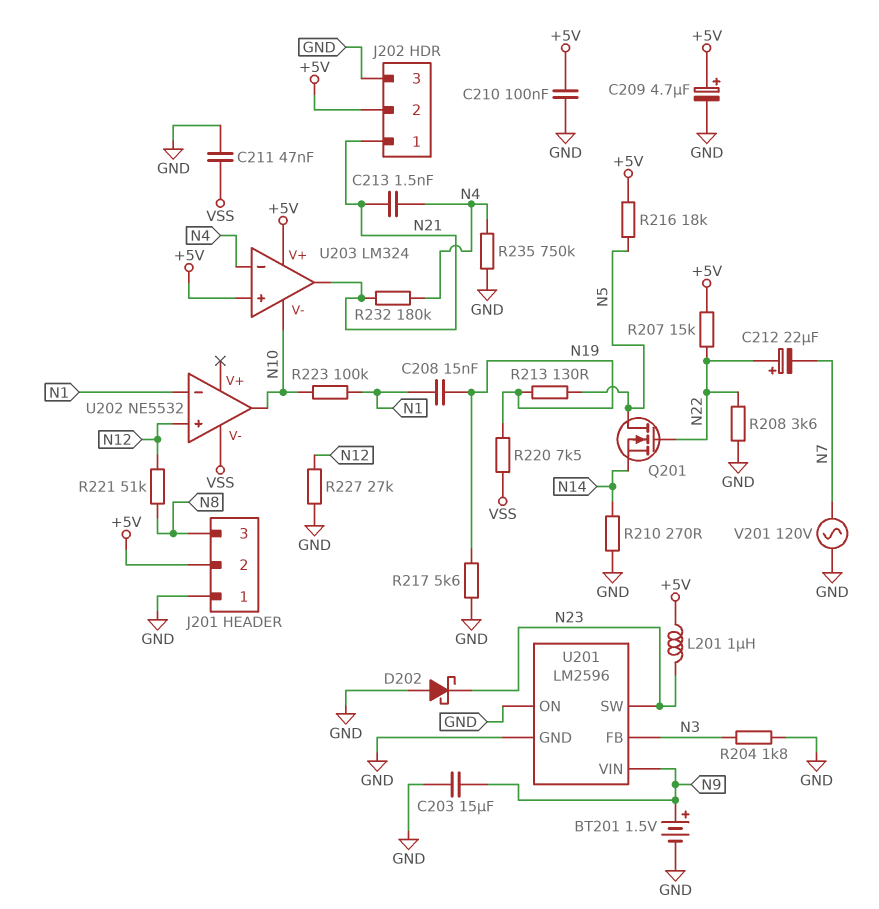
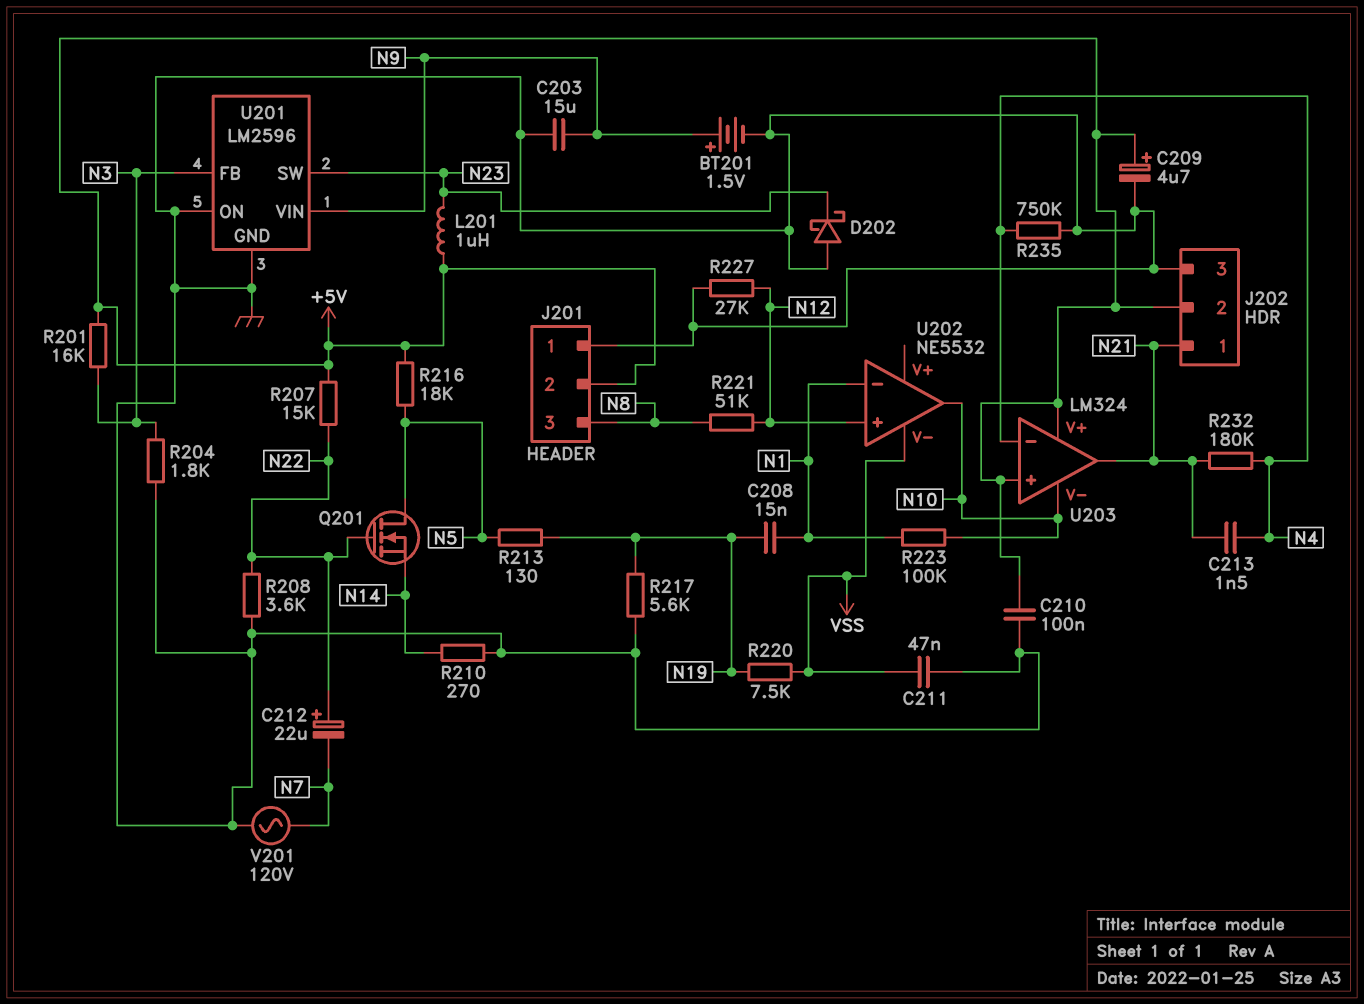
R201: none -> 16k (+5V, N3)

